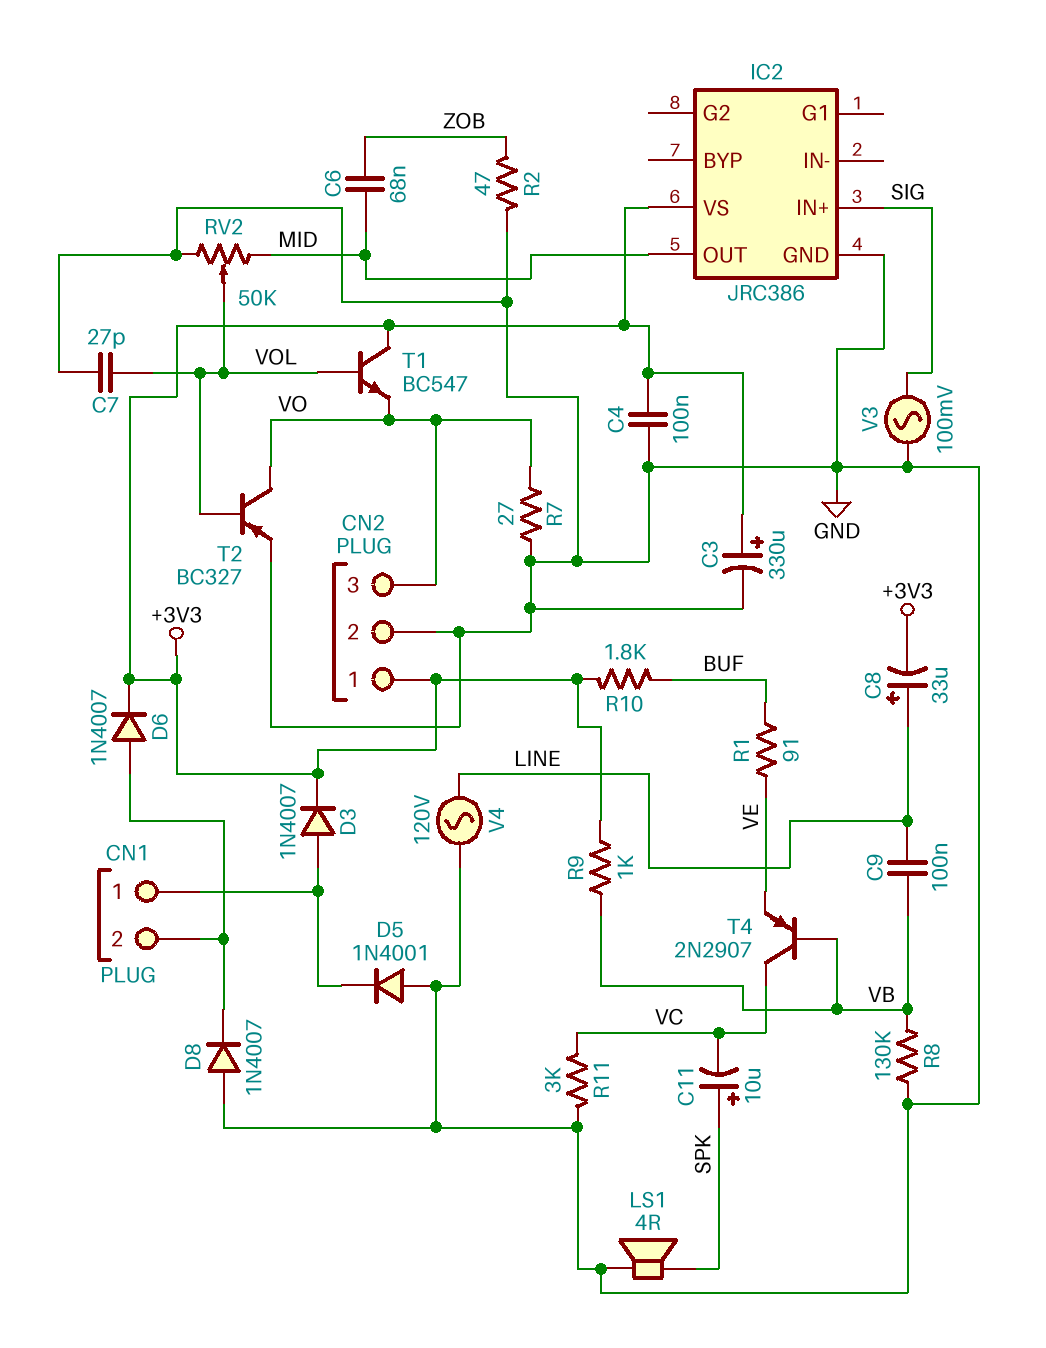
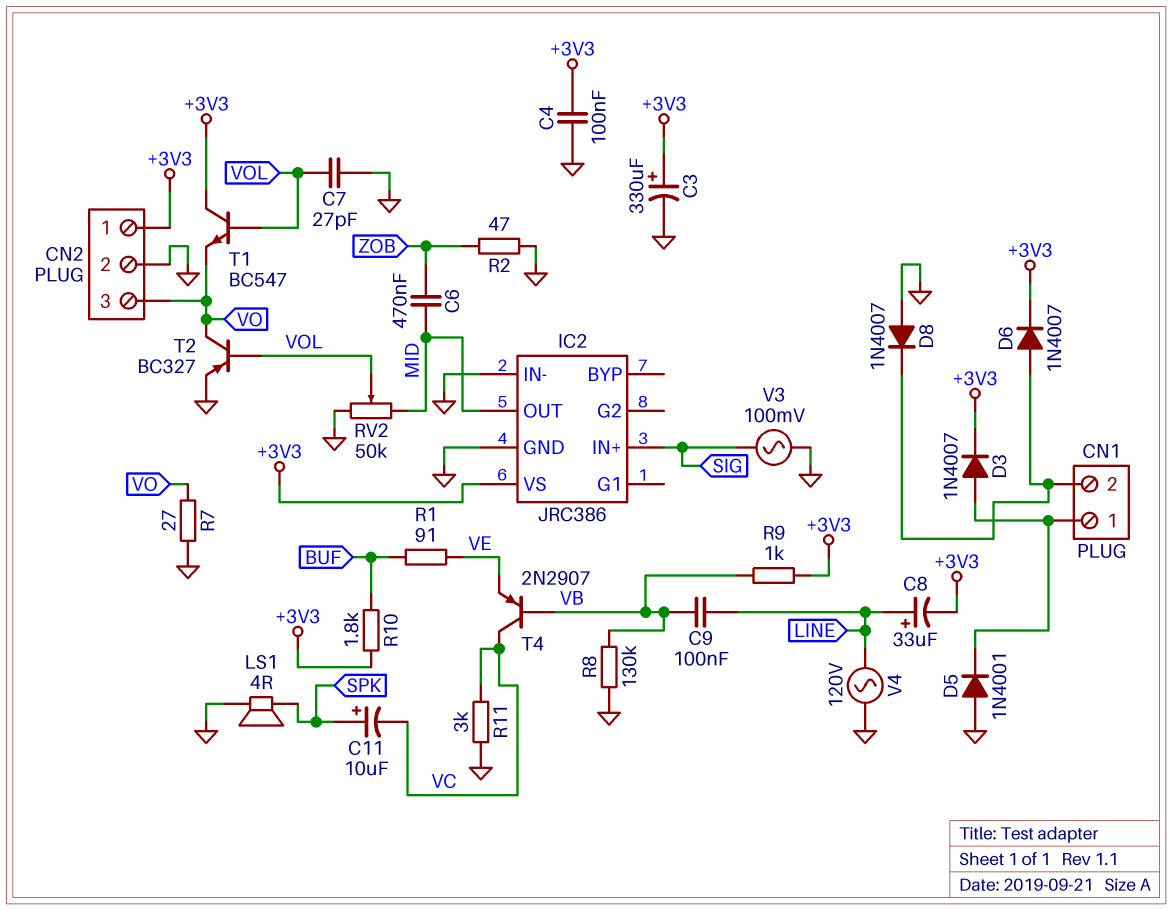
C6: 68nF (MID, ZOB) -> 470nF (MID, ZOB)
IC2 pin IN-: none -> GND

